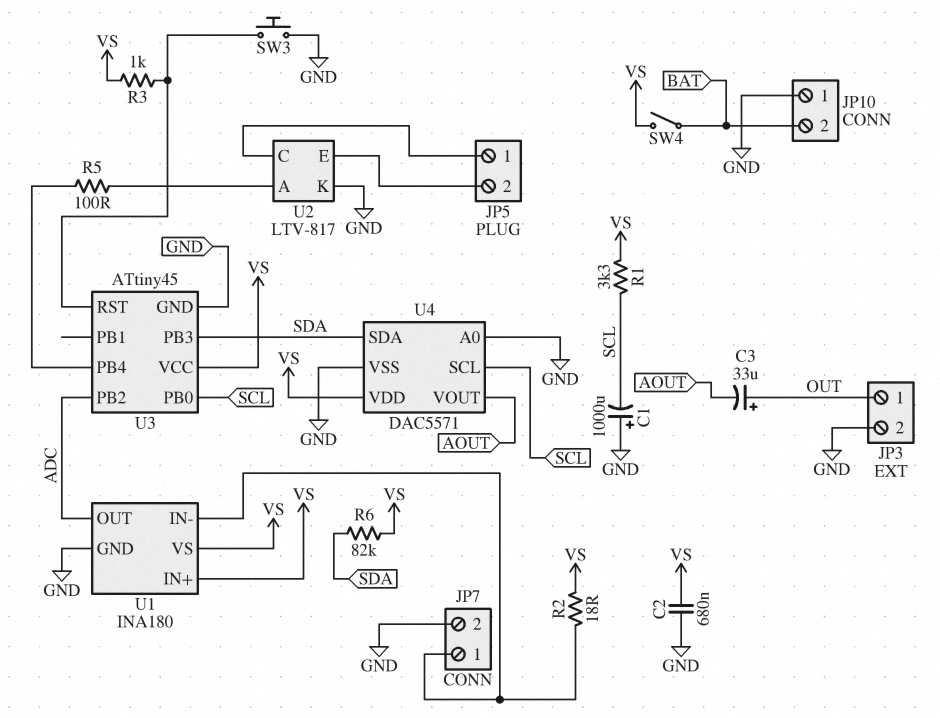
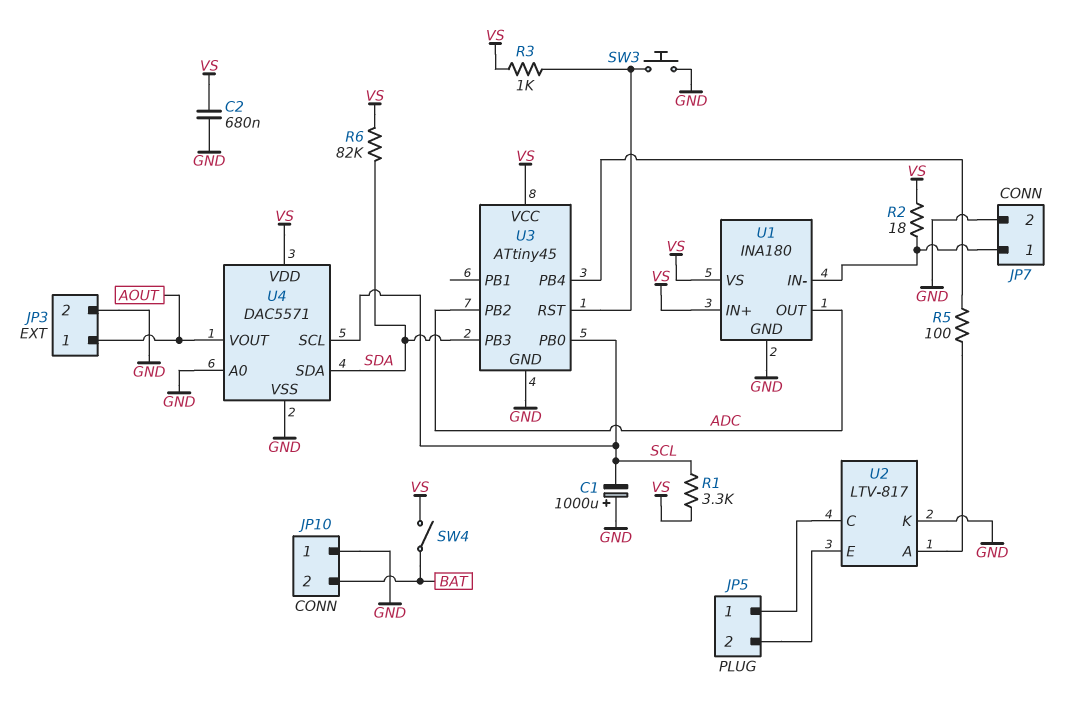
C3: 33uF (plus OUT, minus AOUT) -> none
JP3 pin 1: OUT -> AOUT

